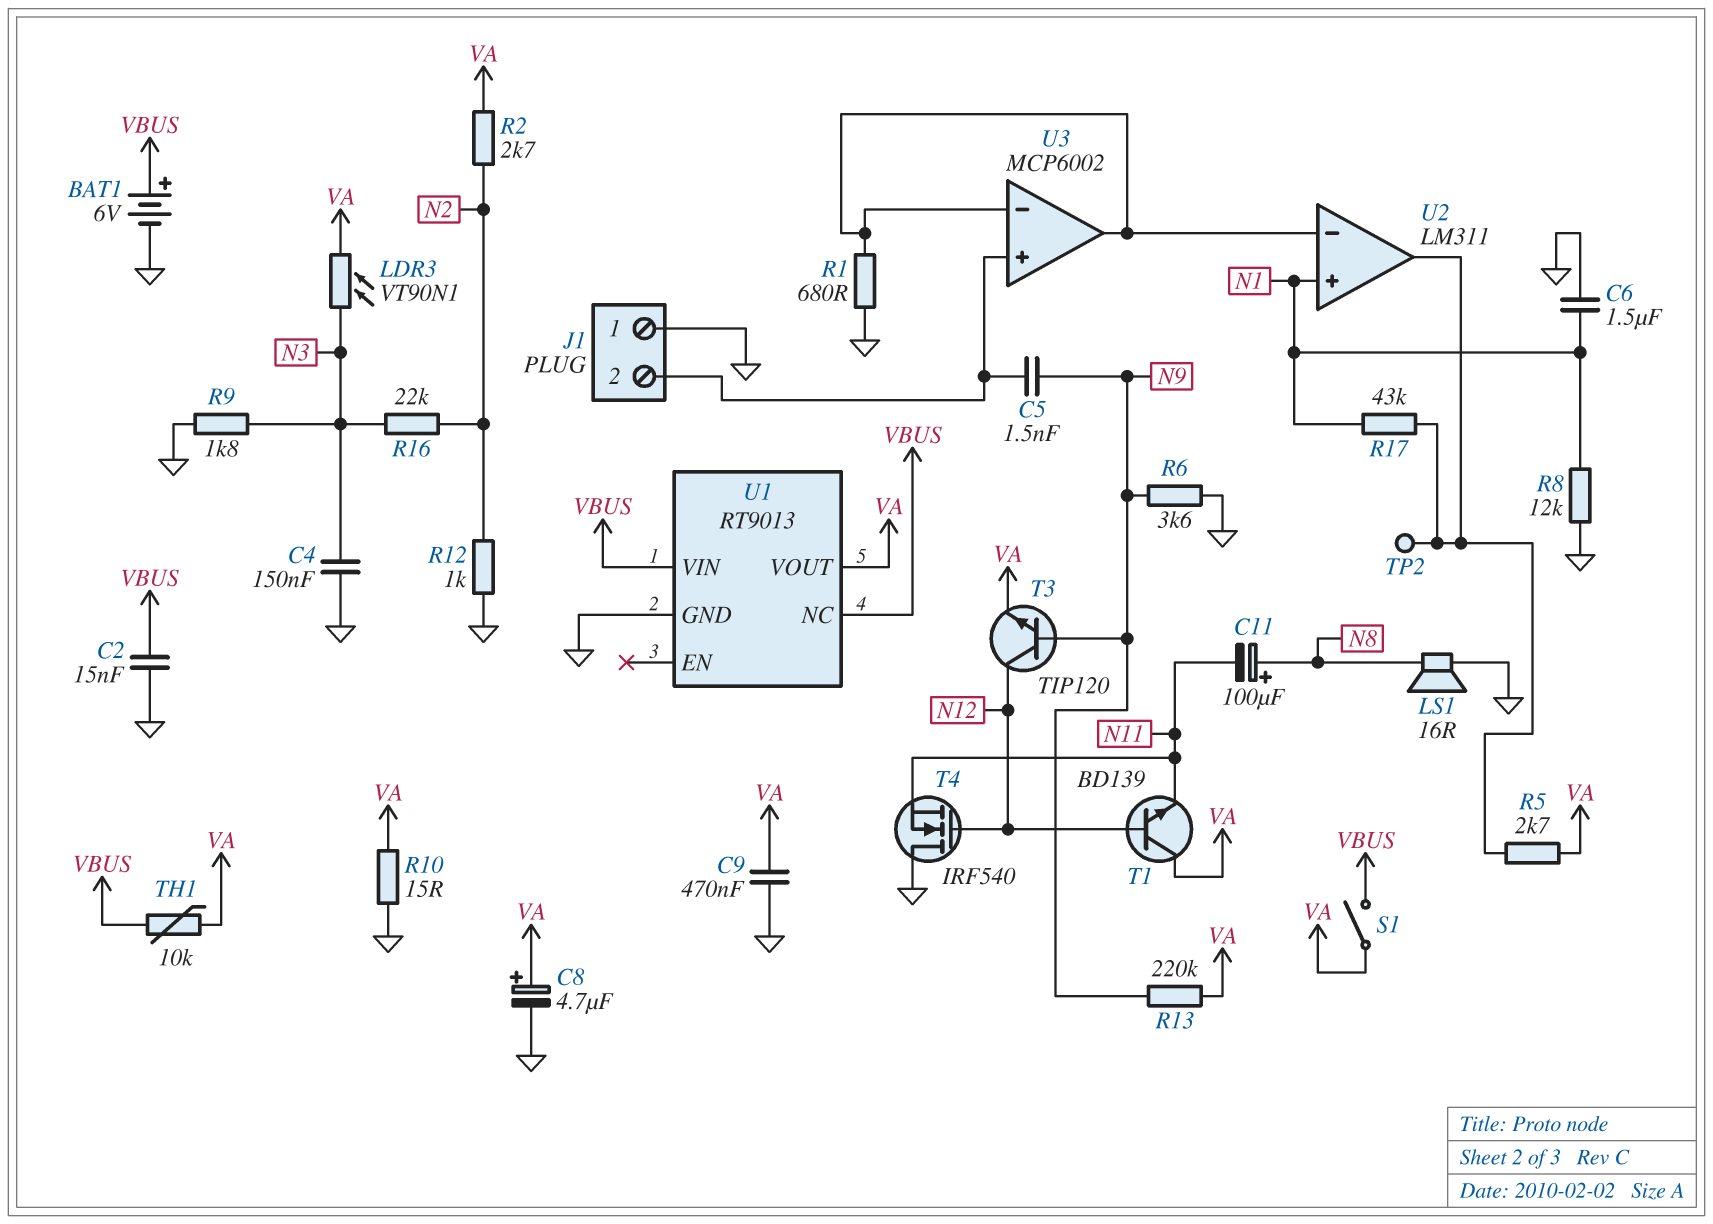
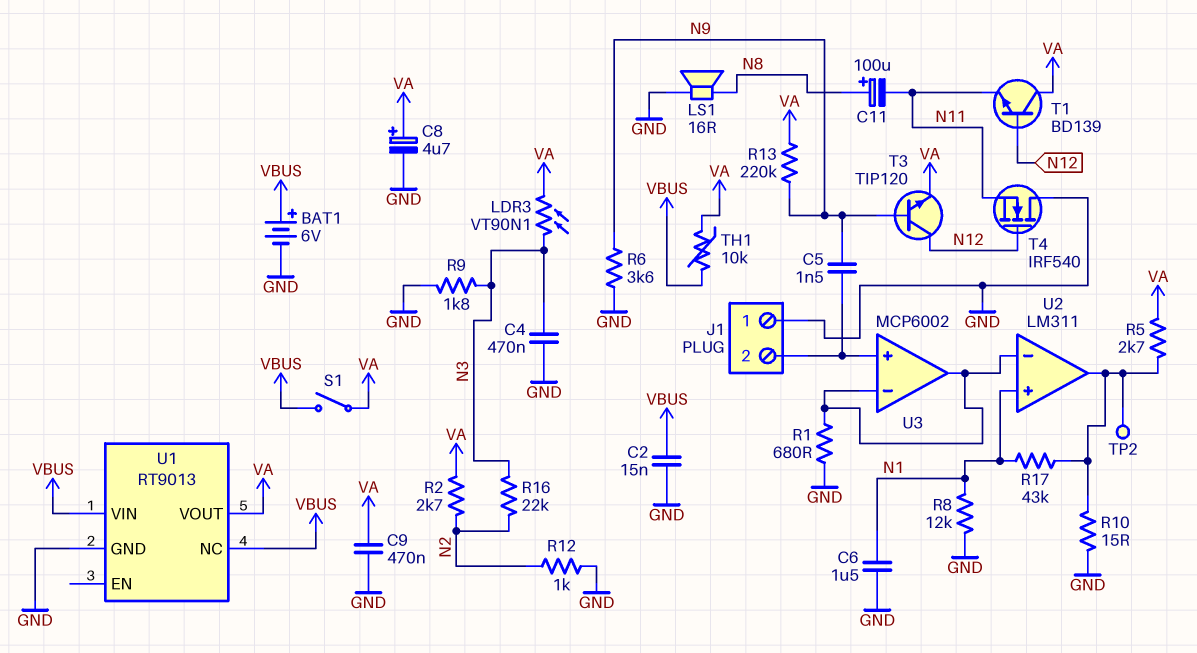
C4: 150nF (GND, N3) -> 470nF (GND, N3)
R10: 15 (GND, VA) -> 15 (GND, U2/out)

